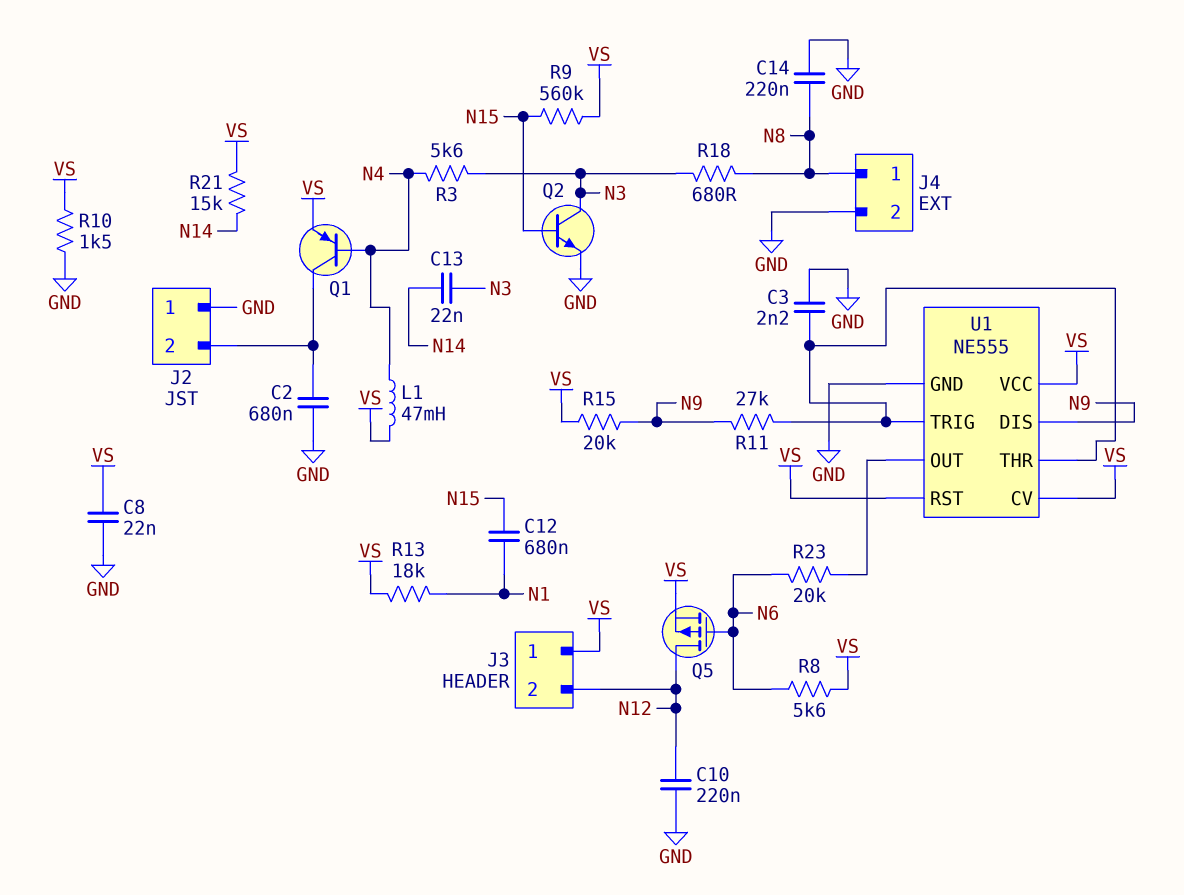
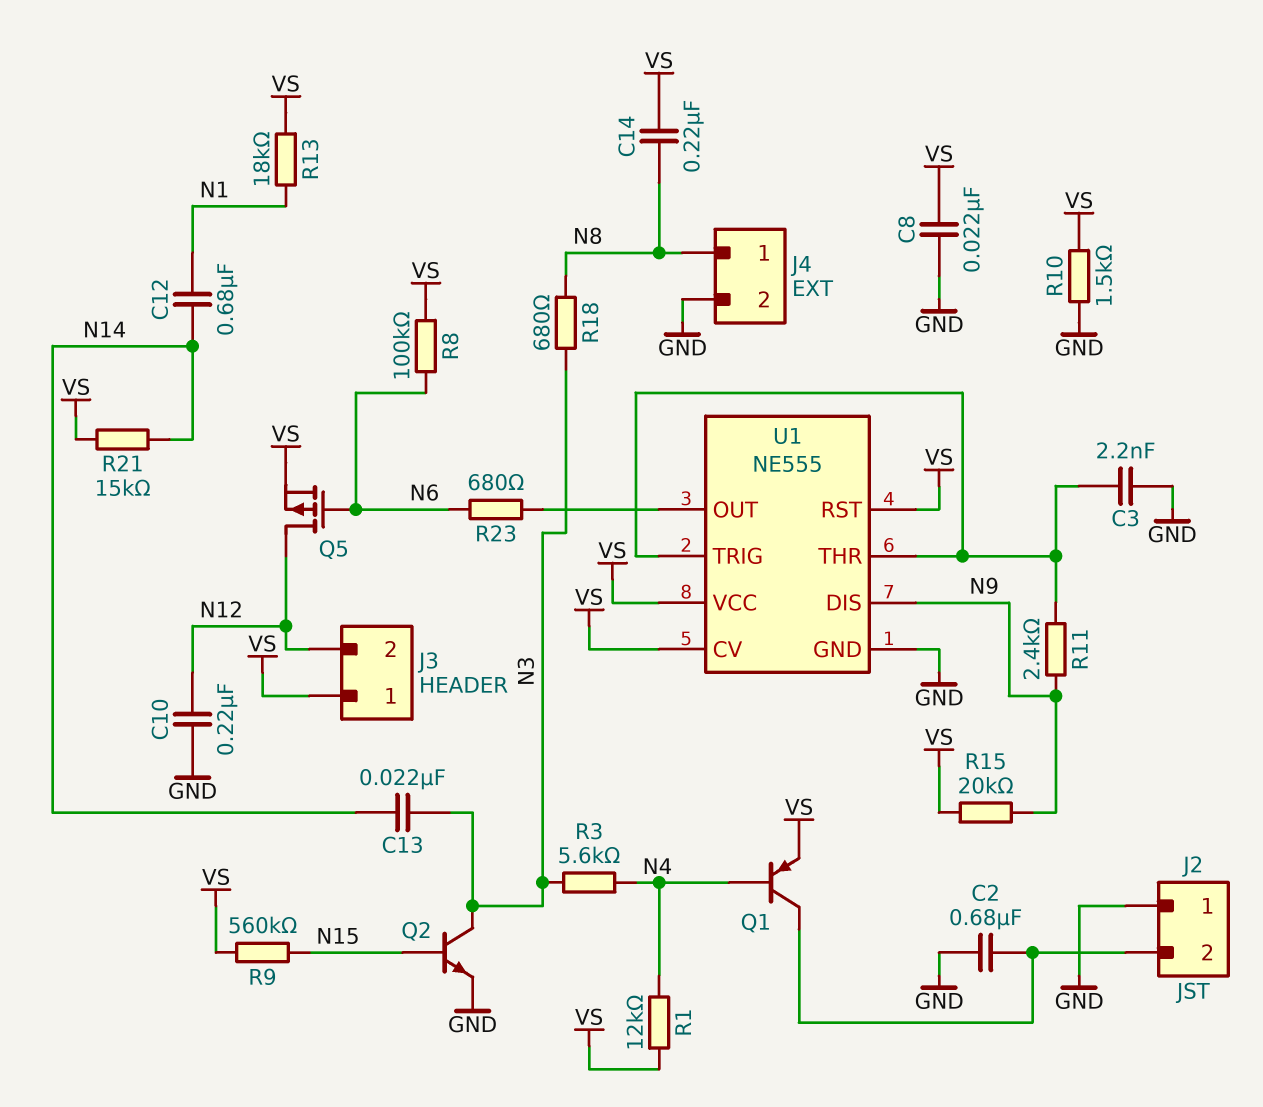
C12: 680nF (N1, N15) -> 680nF (N1, N14)
C14: 220nF (GND, N8) -> 220nF (N8, VS)
L1: 47mH (N4, VS) -> none
R1: none -> 12k (N4, VS)
R8: 5.6k (N6, VS) -> 100k (N6, VS)
R11: 27k (N9, U1/THR) -> 2.4k (N9, U1/THR)
R23: 20k (N6, U1/OUT) -> 680 (N6, U1/OUT)

